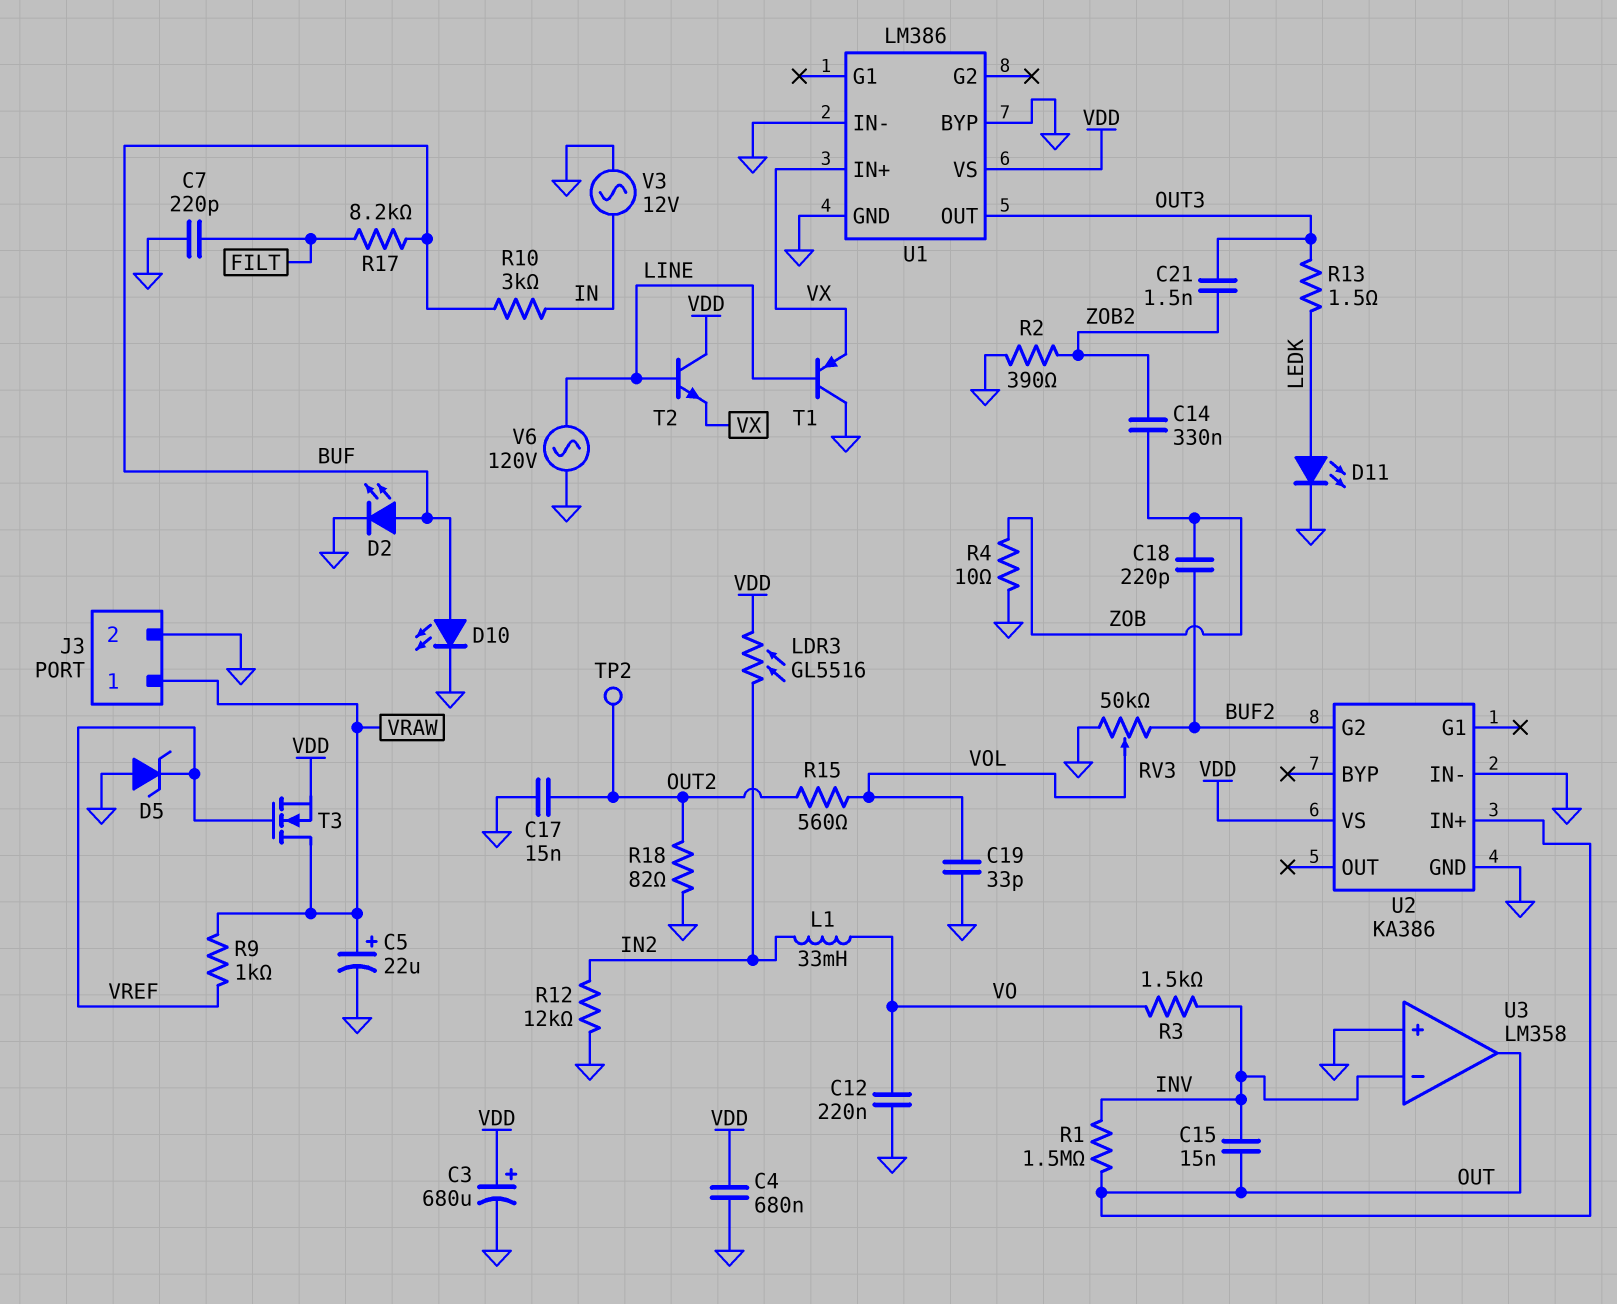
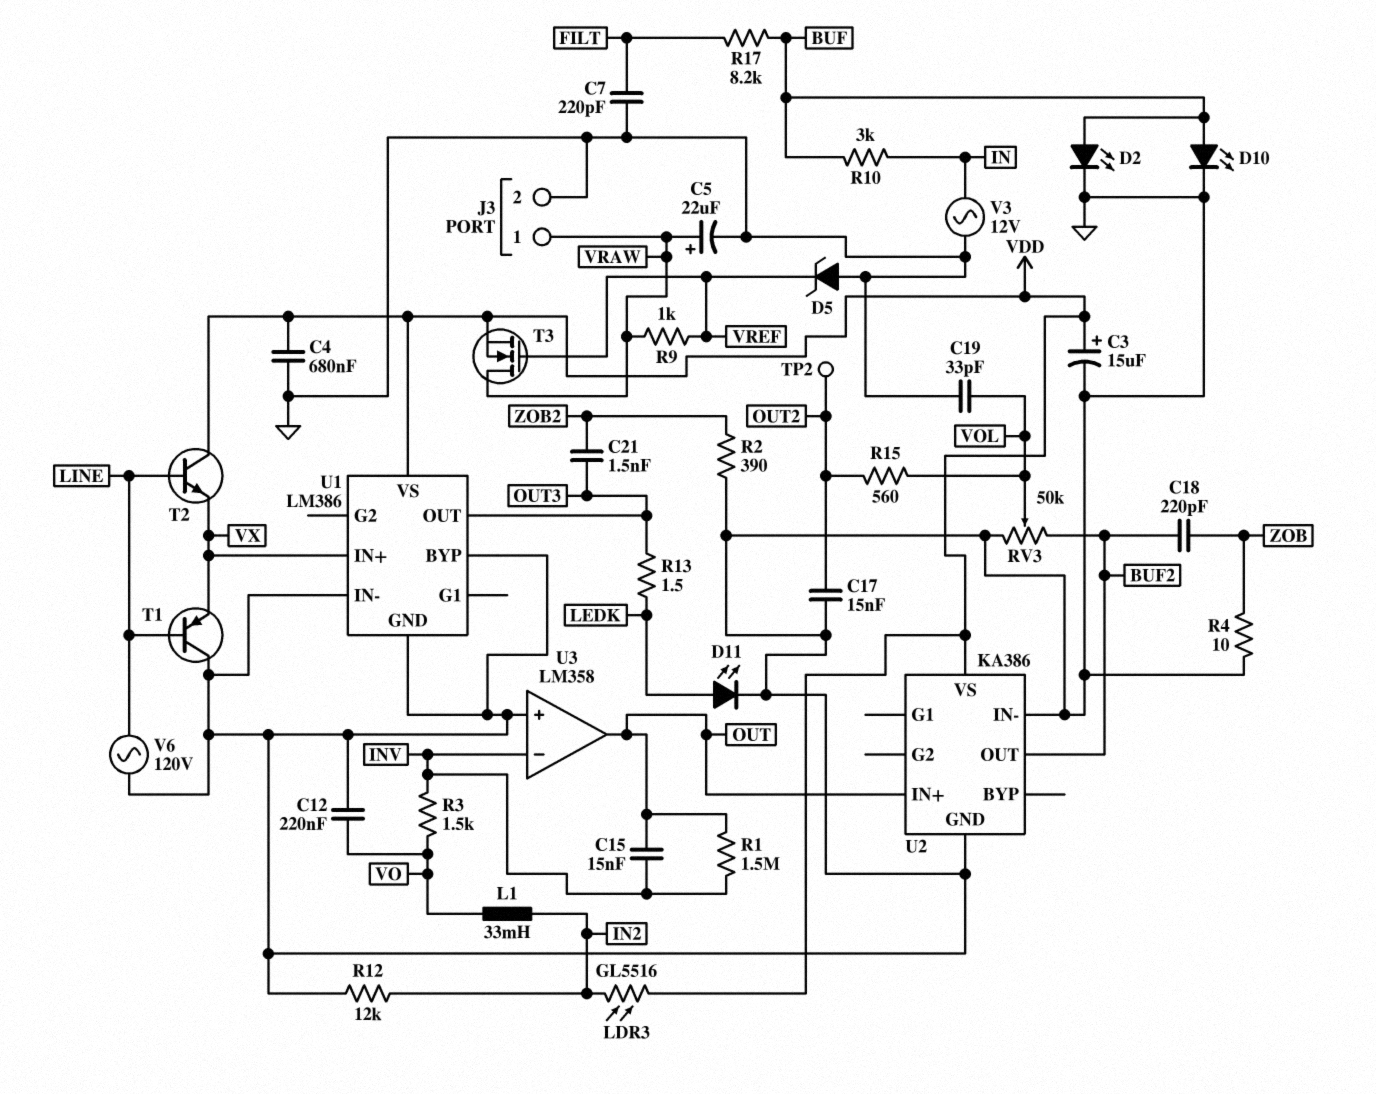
C3: 680uF (plus VDD, minus GND) -> 15uF (plus VDD, minus GND)
C14: 330nF (ZOB, ZOB2) -> none
R18: 82 (GND, OUT2) -> none
U2 pin G2: BUF2 -> none
U2 pin OUT: none -> BUF2

